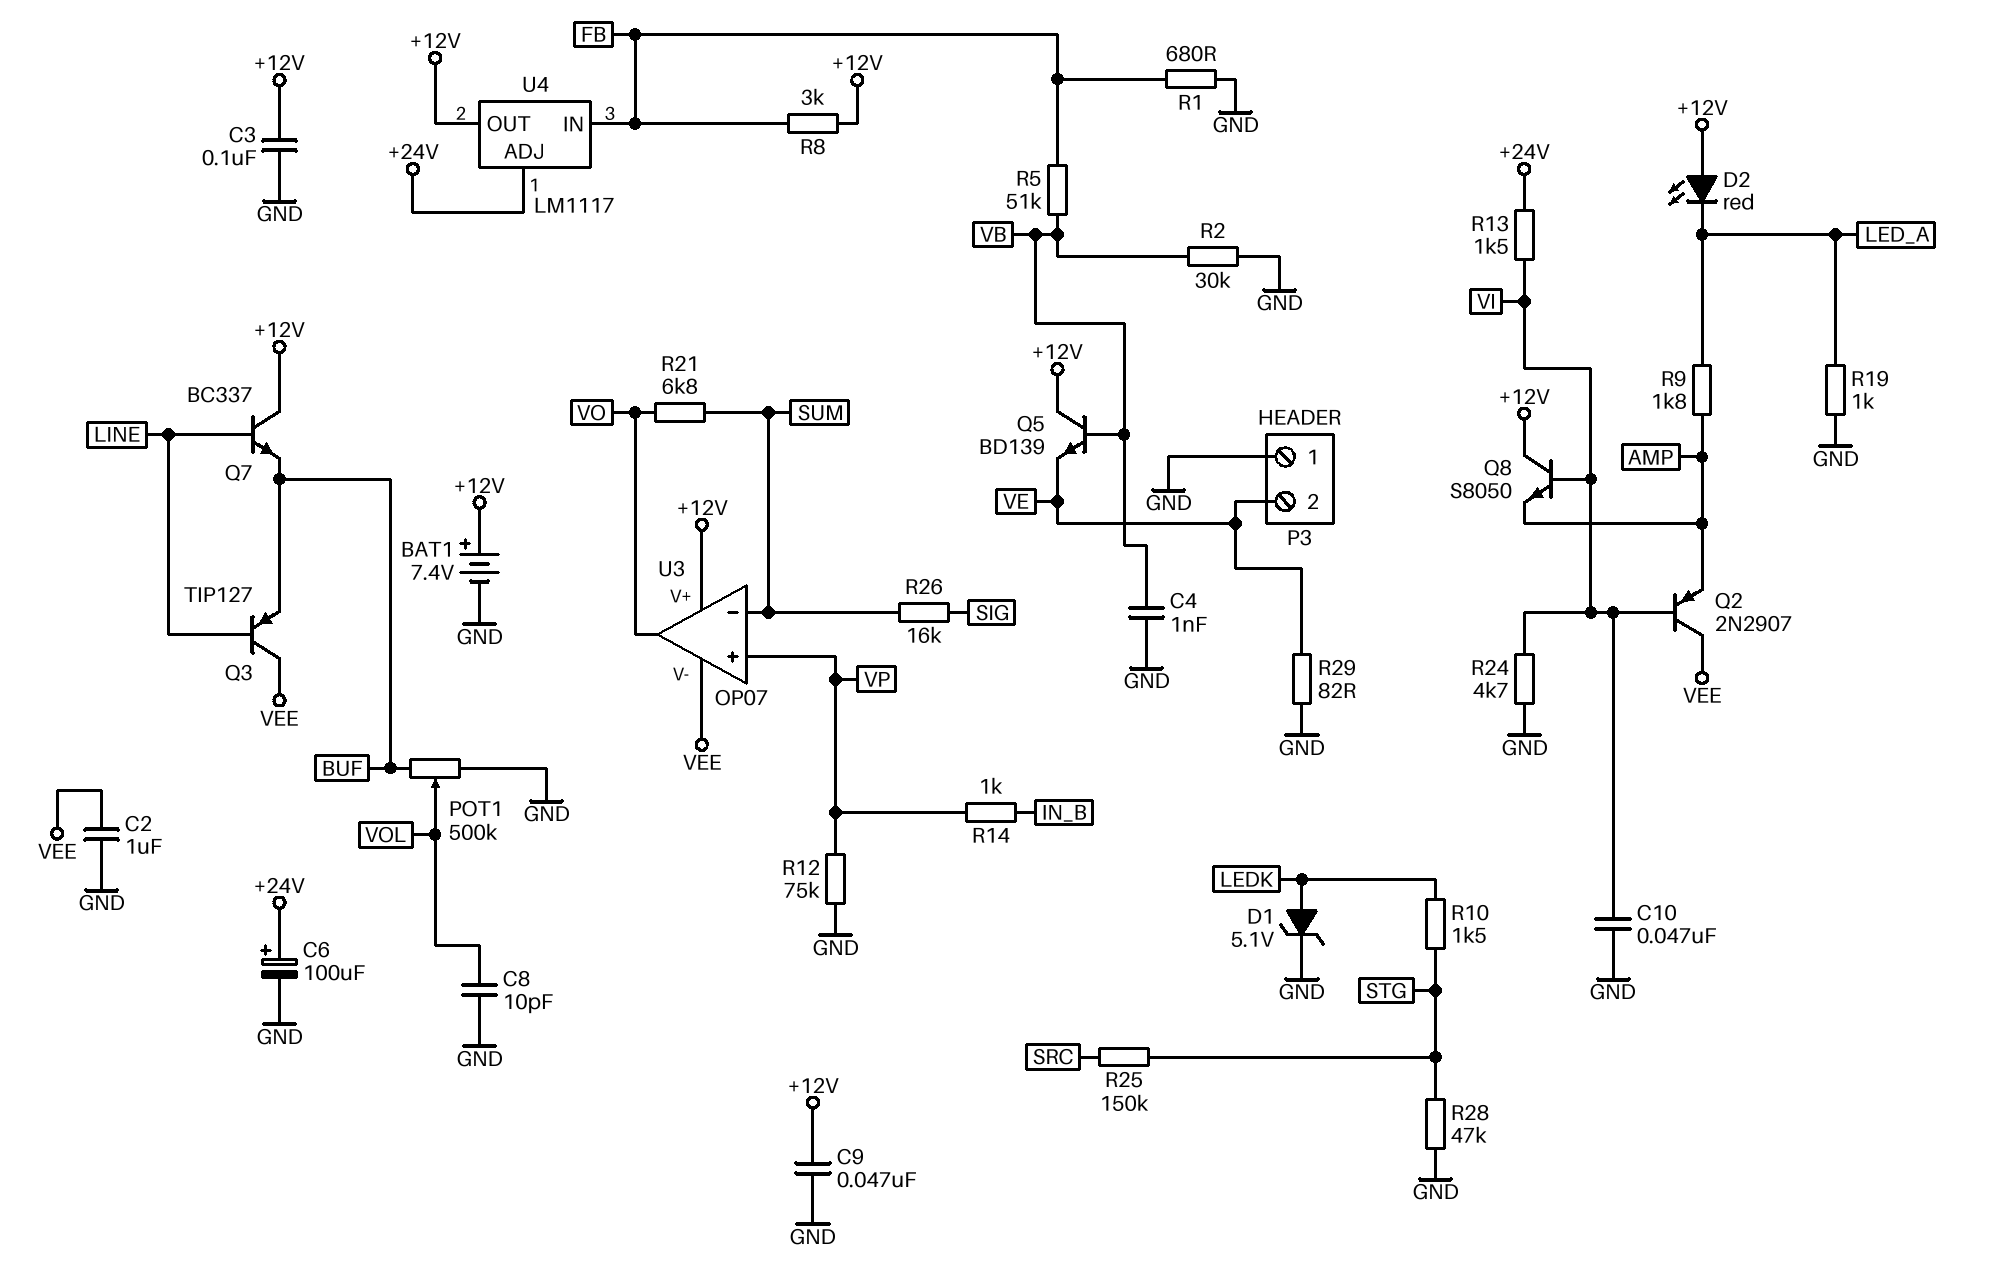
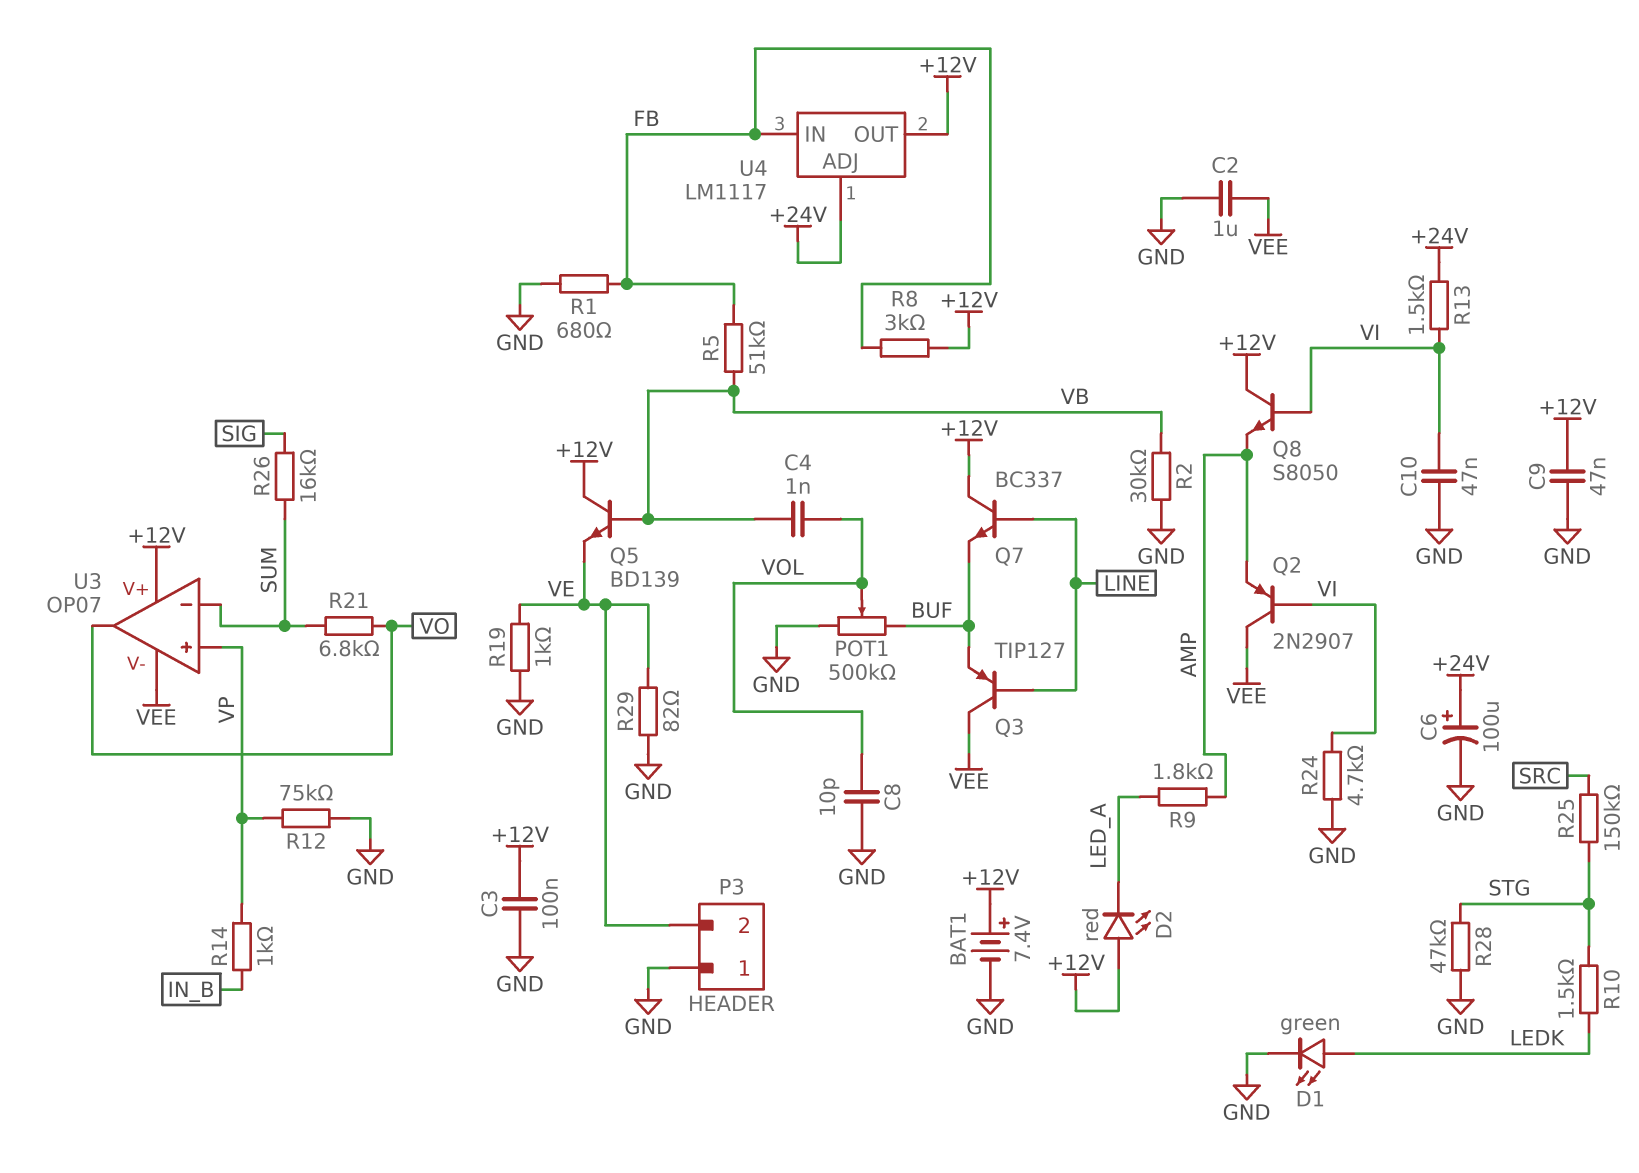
C4: 1nF (GND, VB) -> 1nF (VB, VOL)
D1: zener 5.1V (A LEDK, K GND) -> LED green (A LEDK, K GND)
R19: 1k (GND, LED_A) -> 1k (GND, VE)

